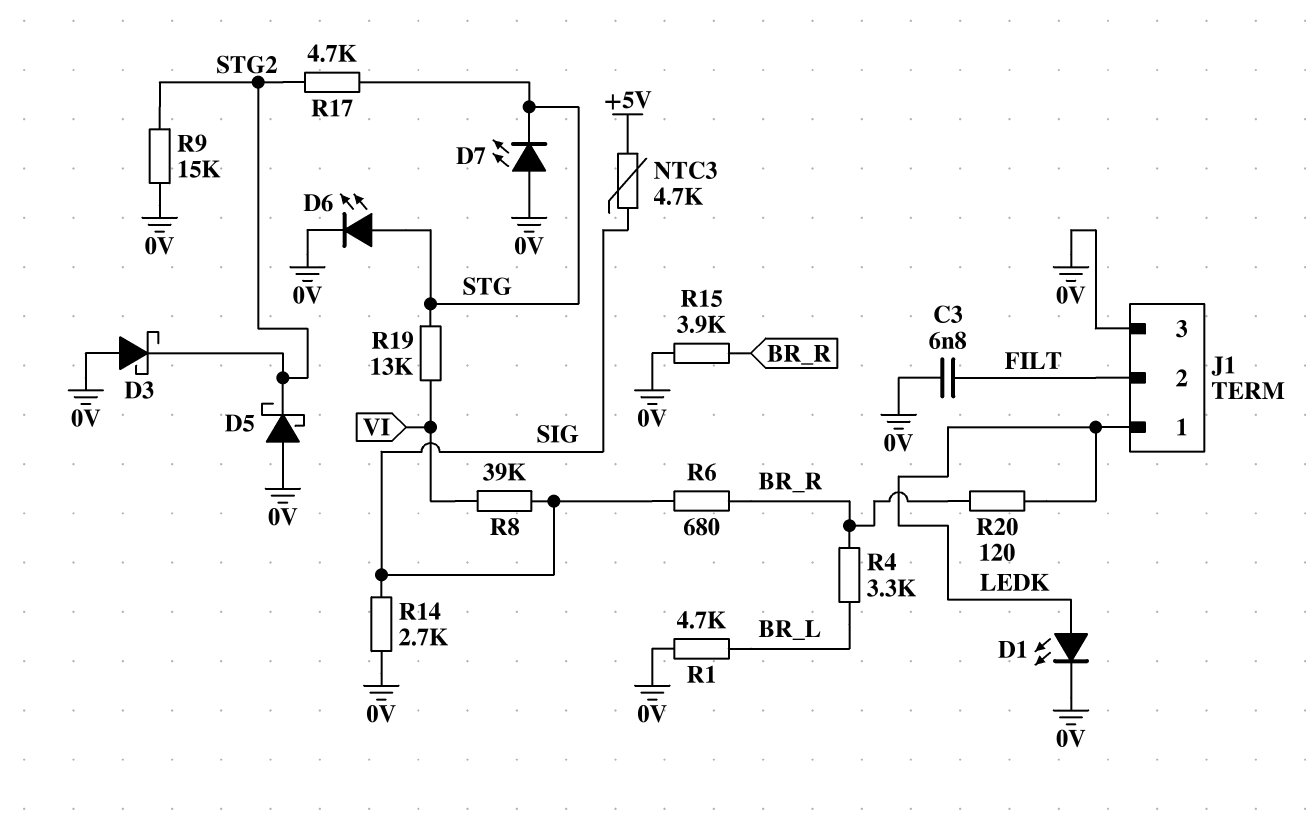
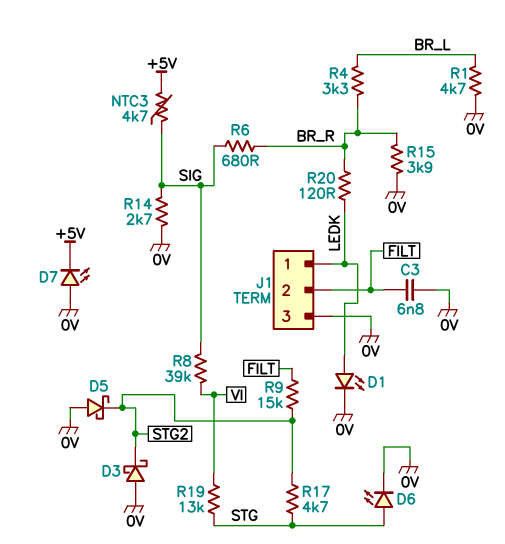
D7: LED (A 0V, K STG) -> LED (A 0V, K +5V)
R9: 15k (0V, STG2) -> 15k (FILT, STG2)

